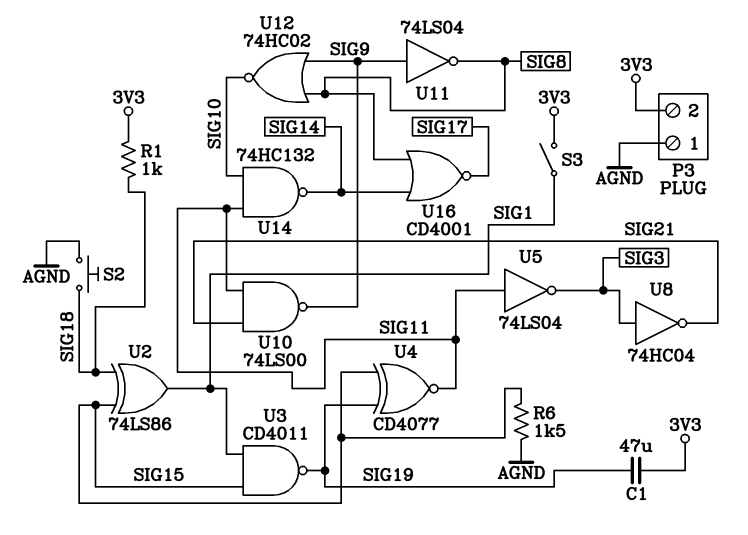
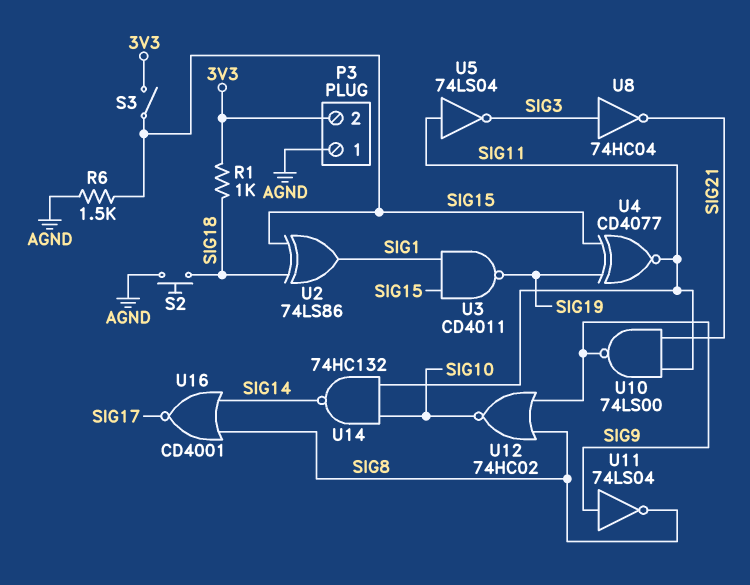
C1: 47uF (3V3, SIG19) -> none
S3: switch (3V3, SIG1) -> switch (3V3, SIG15)

